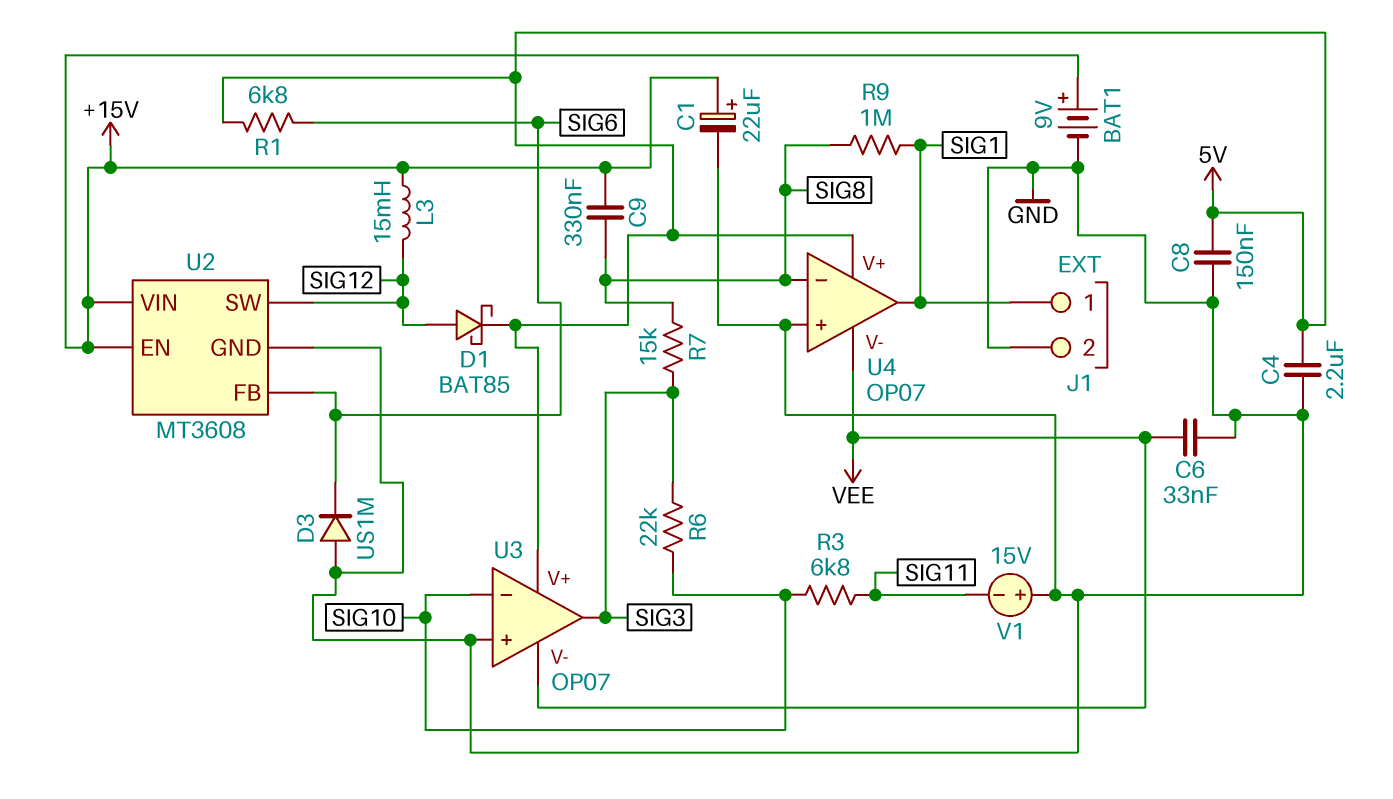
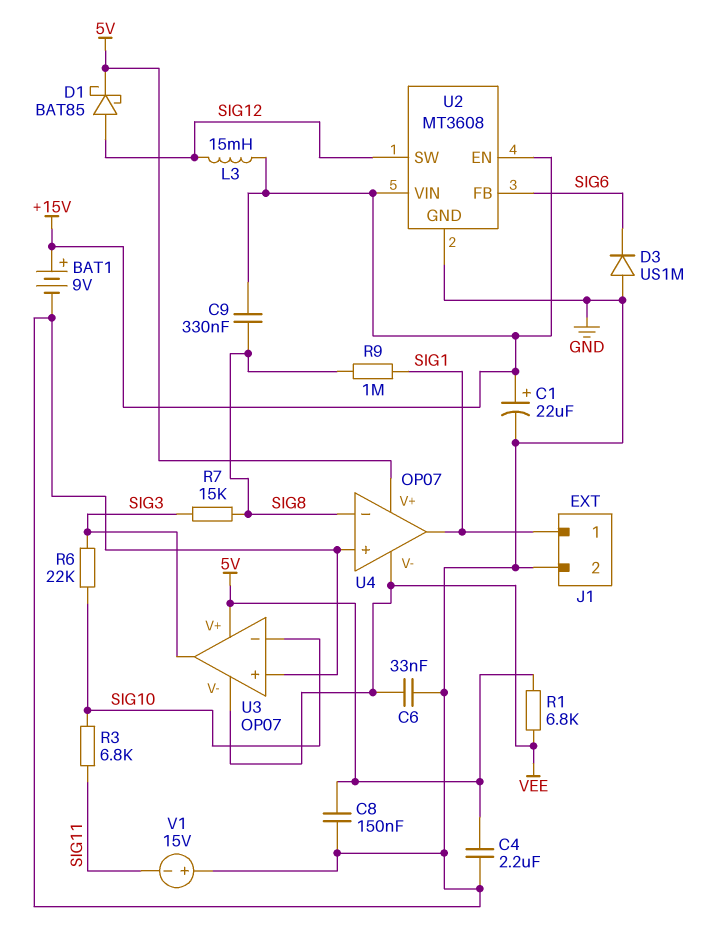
R1: 6.8k (5V, SIG6) -> 6.8k (5V, VEE)

